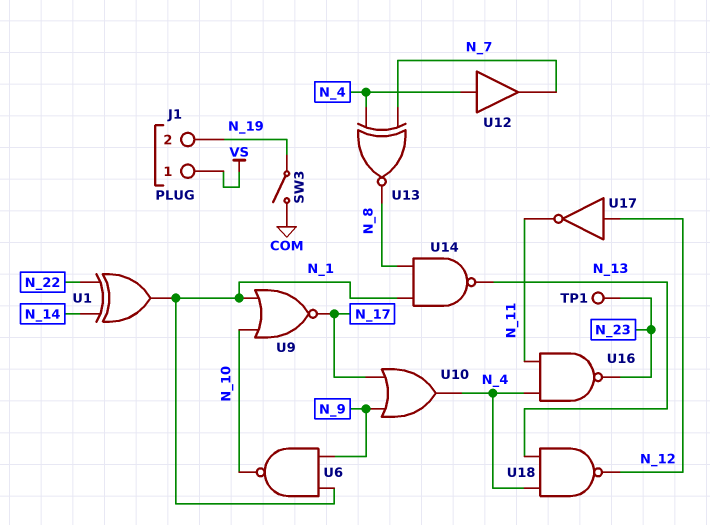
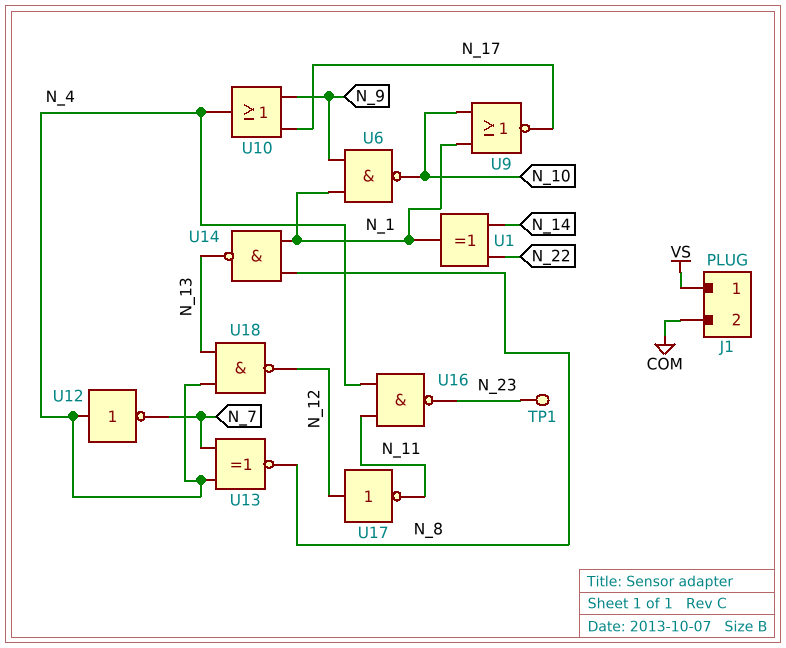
J1 pin 2: N_19 -> COM
SW3: switch (COM, N_19) -> none
U12: buffer (in N_4, out N_7) -> NOT (in N_4, out N_7)

